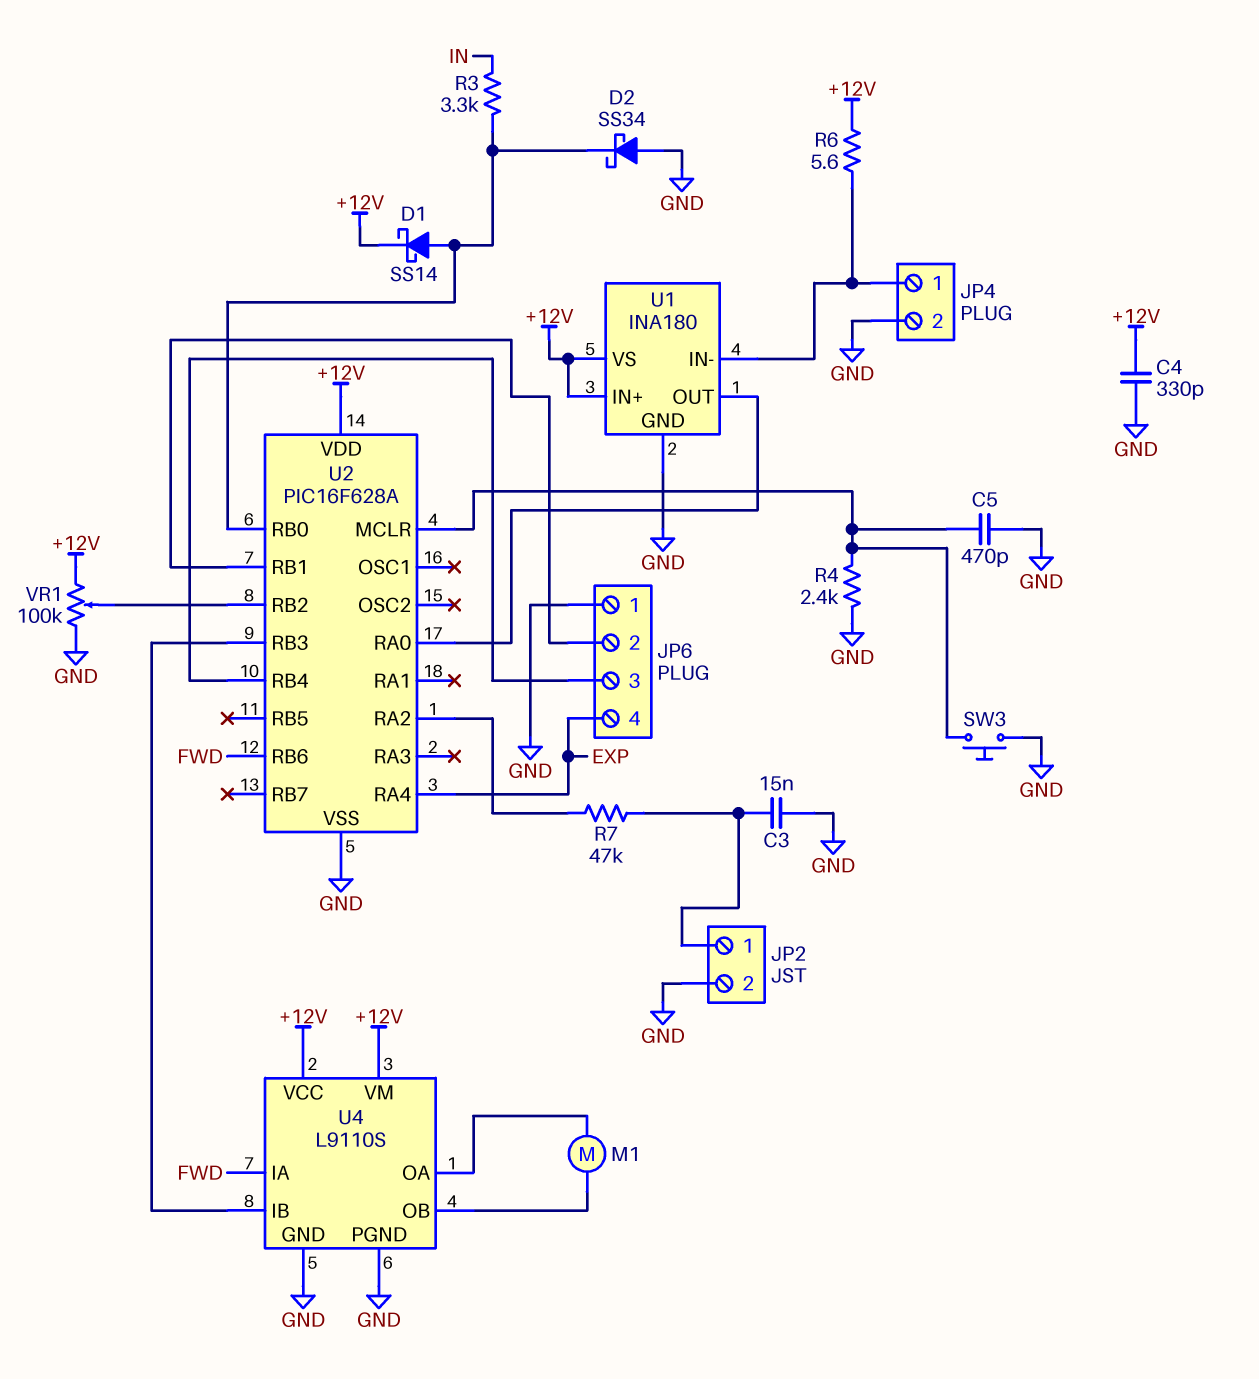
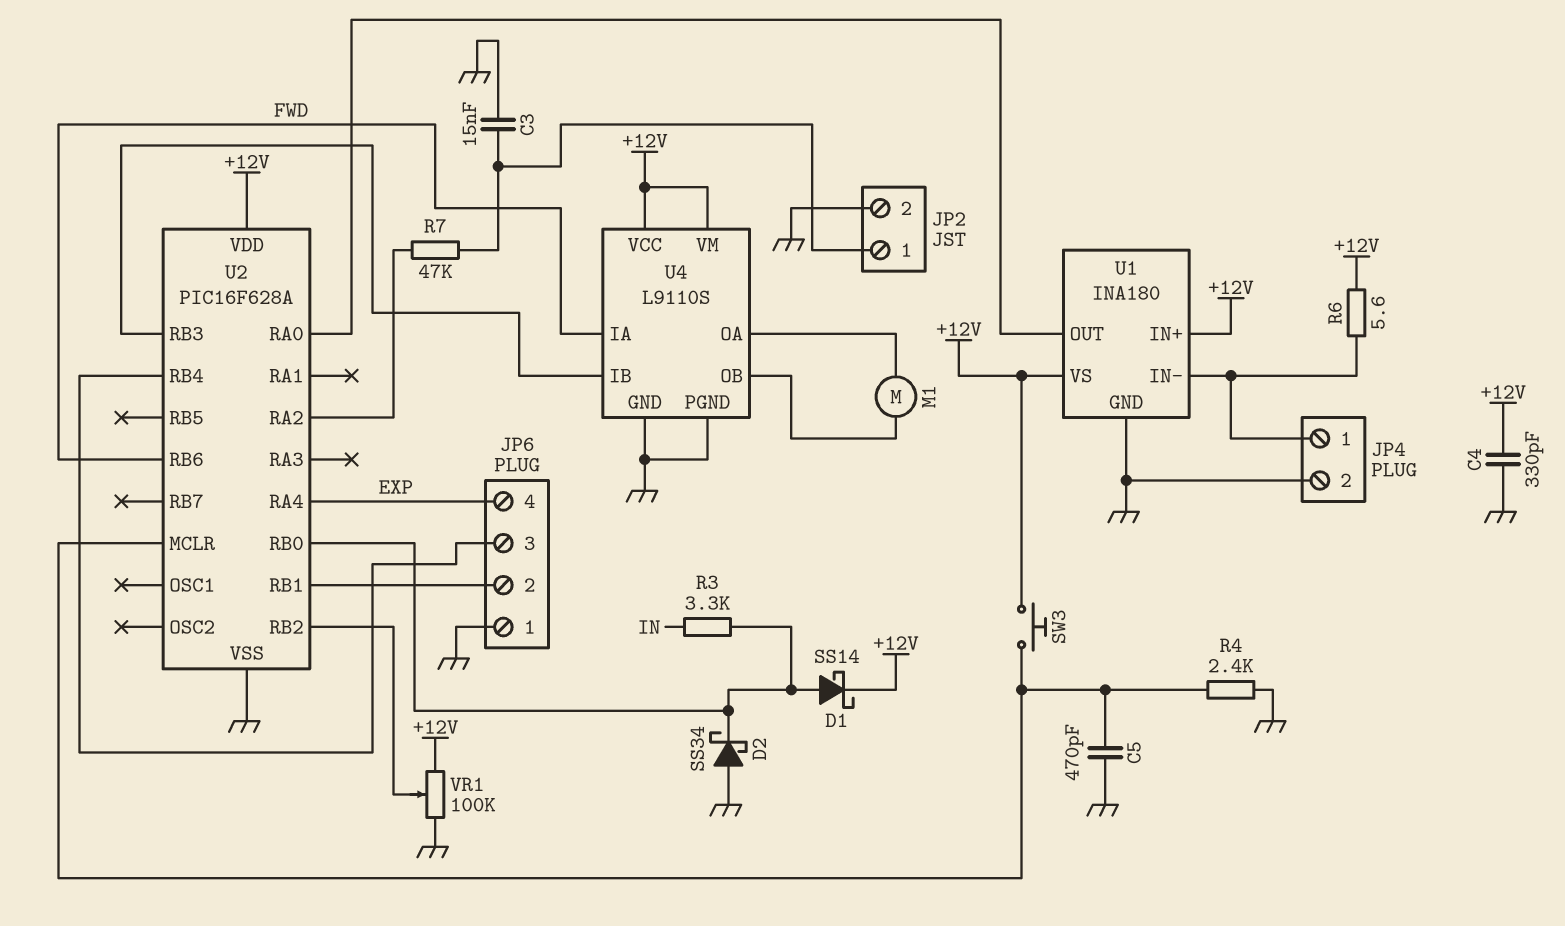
SW3: button (GND, U2/MCLR) -> button (+12V, U2/MCLR)

